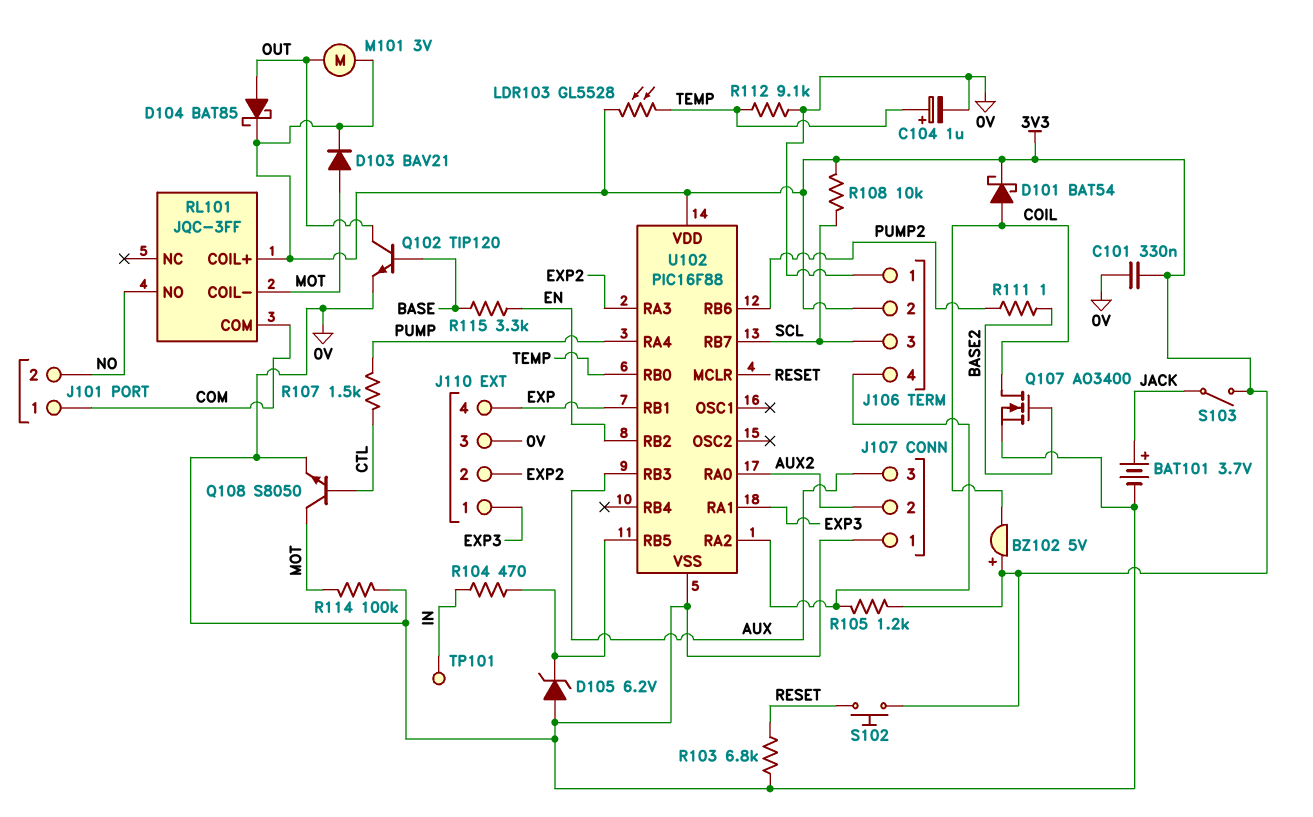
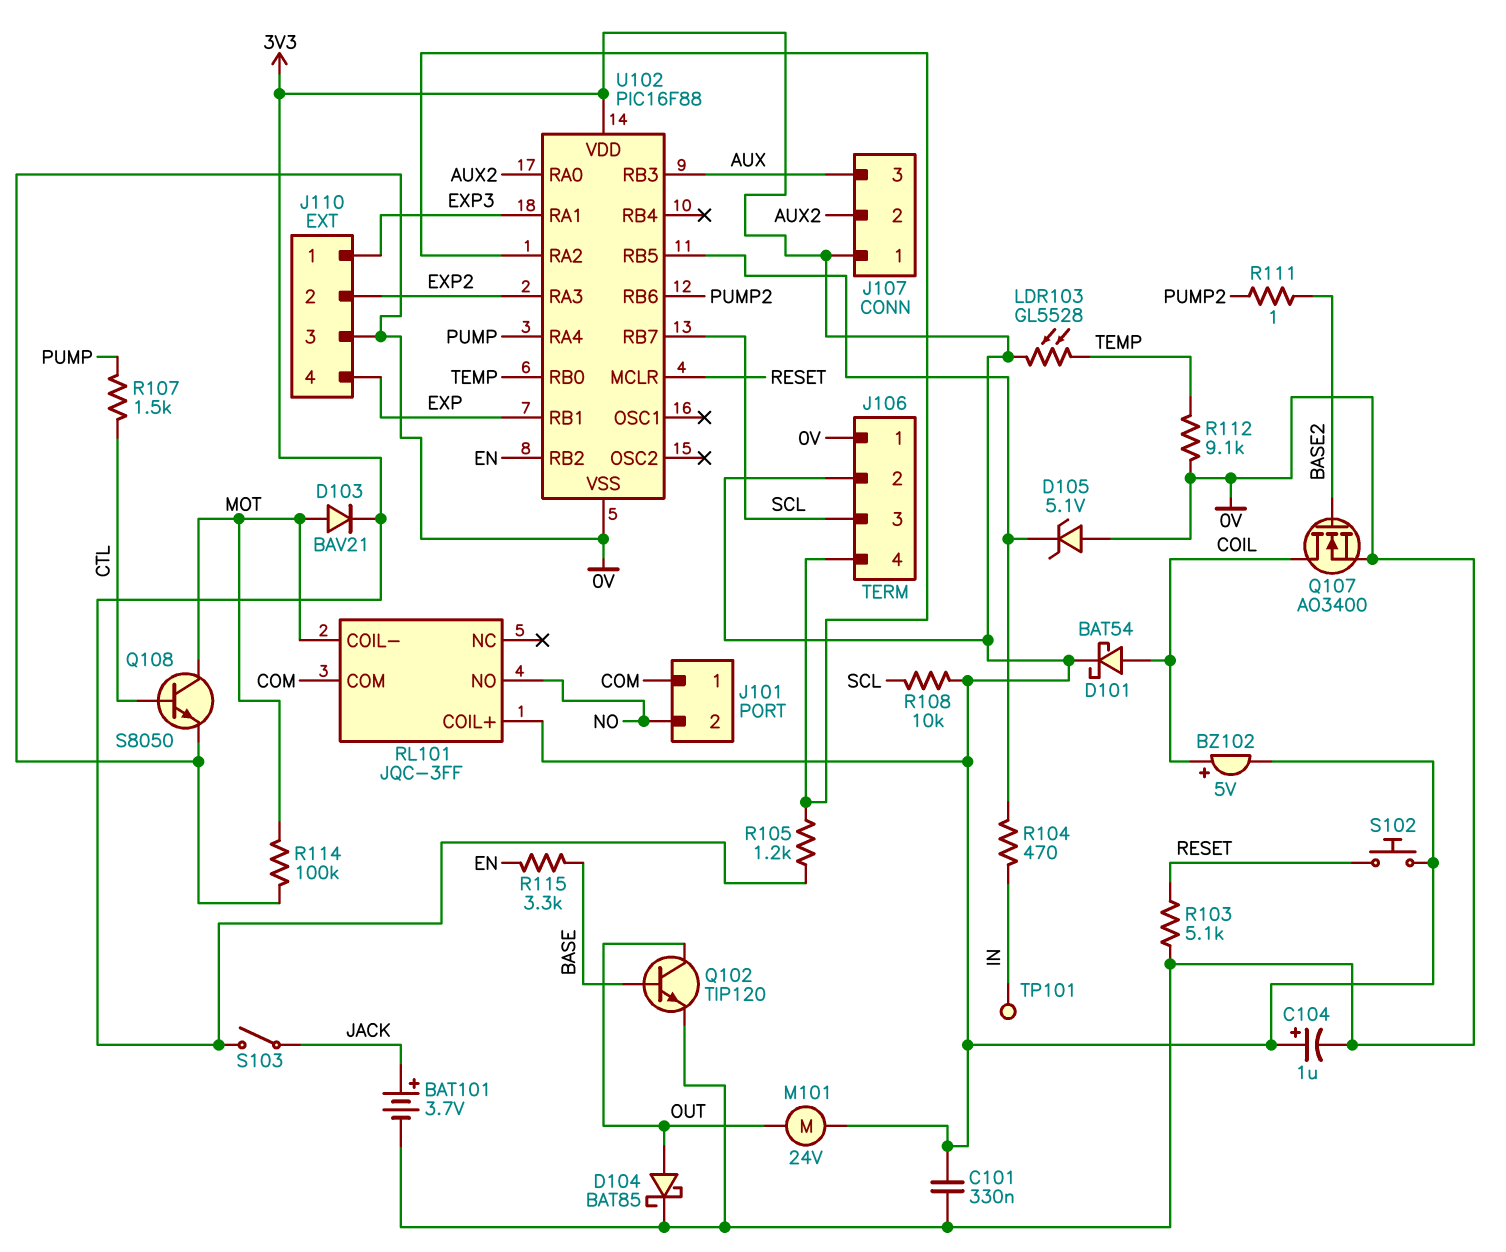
BZ102: buzzer 5V (plus 3V3, minus COIL) -> buzzer 5V (plus COIL, minus 3V3)
C104: 1uF (plus TEMP, minus 0V) -> 1uF (plus 3V3, minus 0V)
D104: schottky BAT85 (A OUT, K 3V3) -> schottky BAT85 (A OUT, K 0V)
D105: zener 6.2V (A 0V, K U102/RB5) -> zener 5.1V (A 0V, K U102/RB5)
J107 pin 1: 0V -> 3V3
M101: motor 3V (3V3, OUT) -> motor 24V (3V3, OUT)
R103: 6.8k (0V, RESET) -> 5.1k (0V, RESET)

